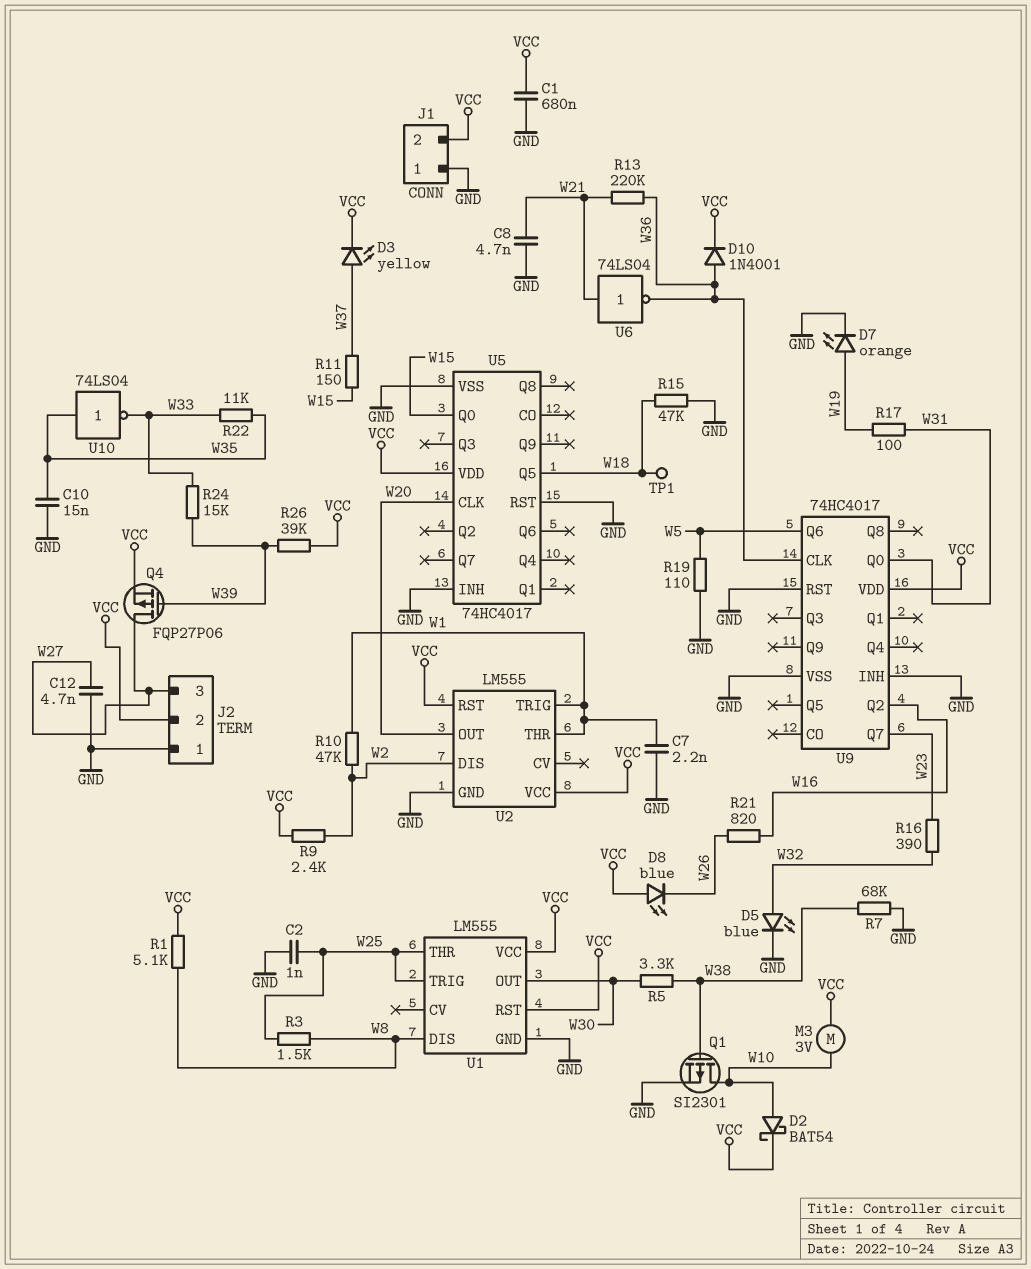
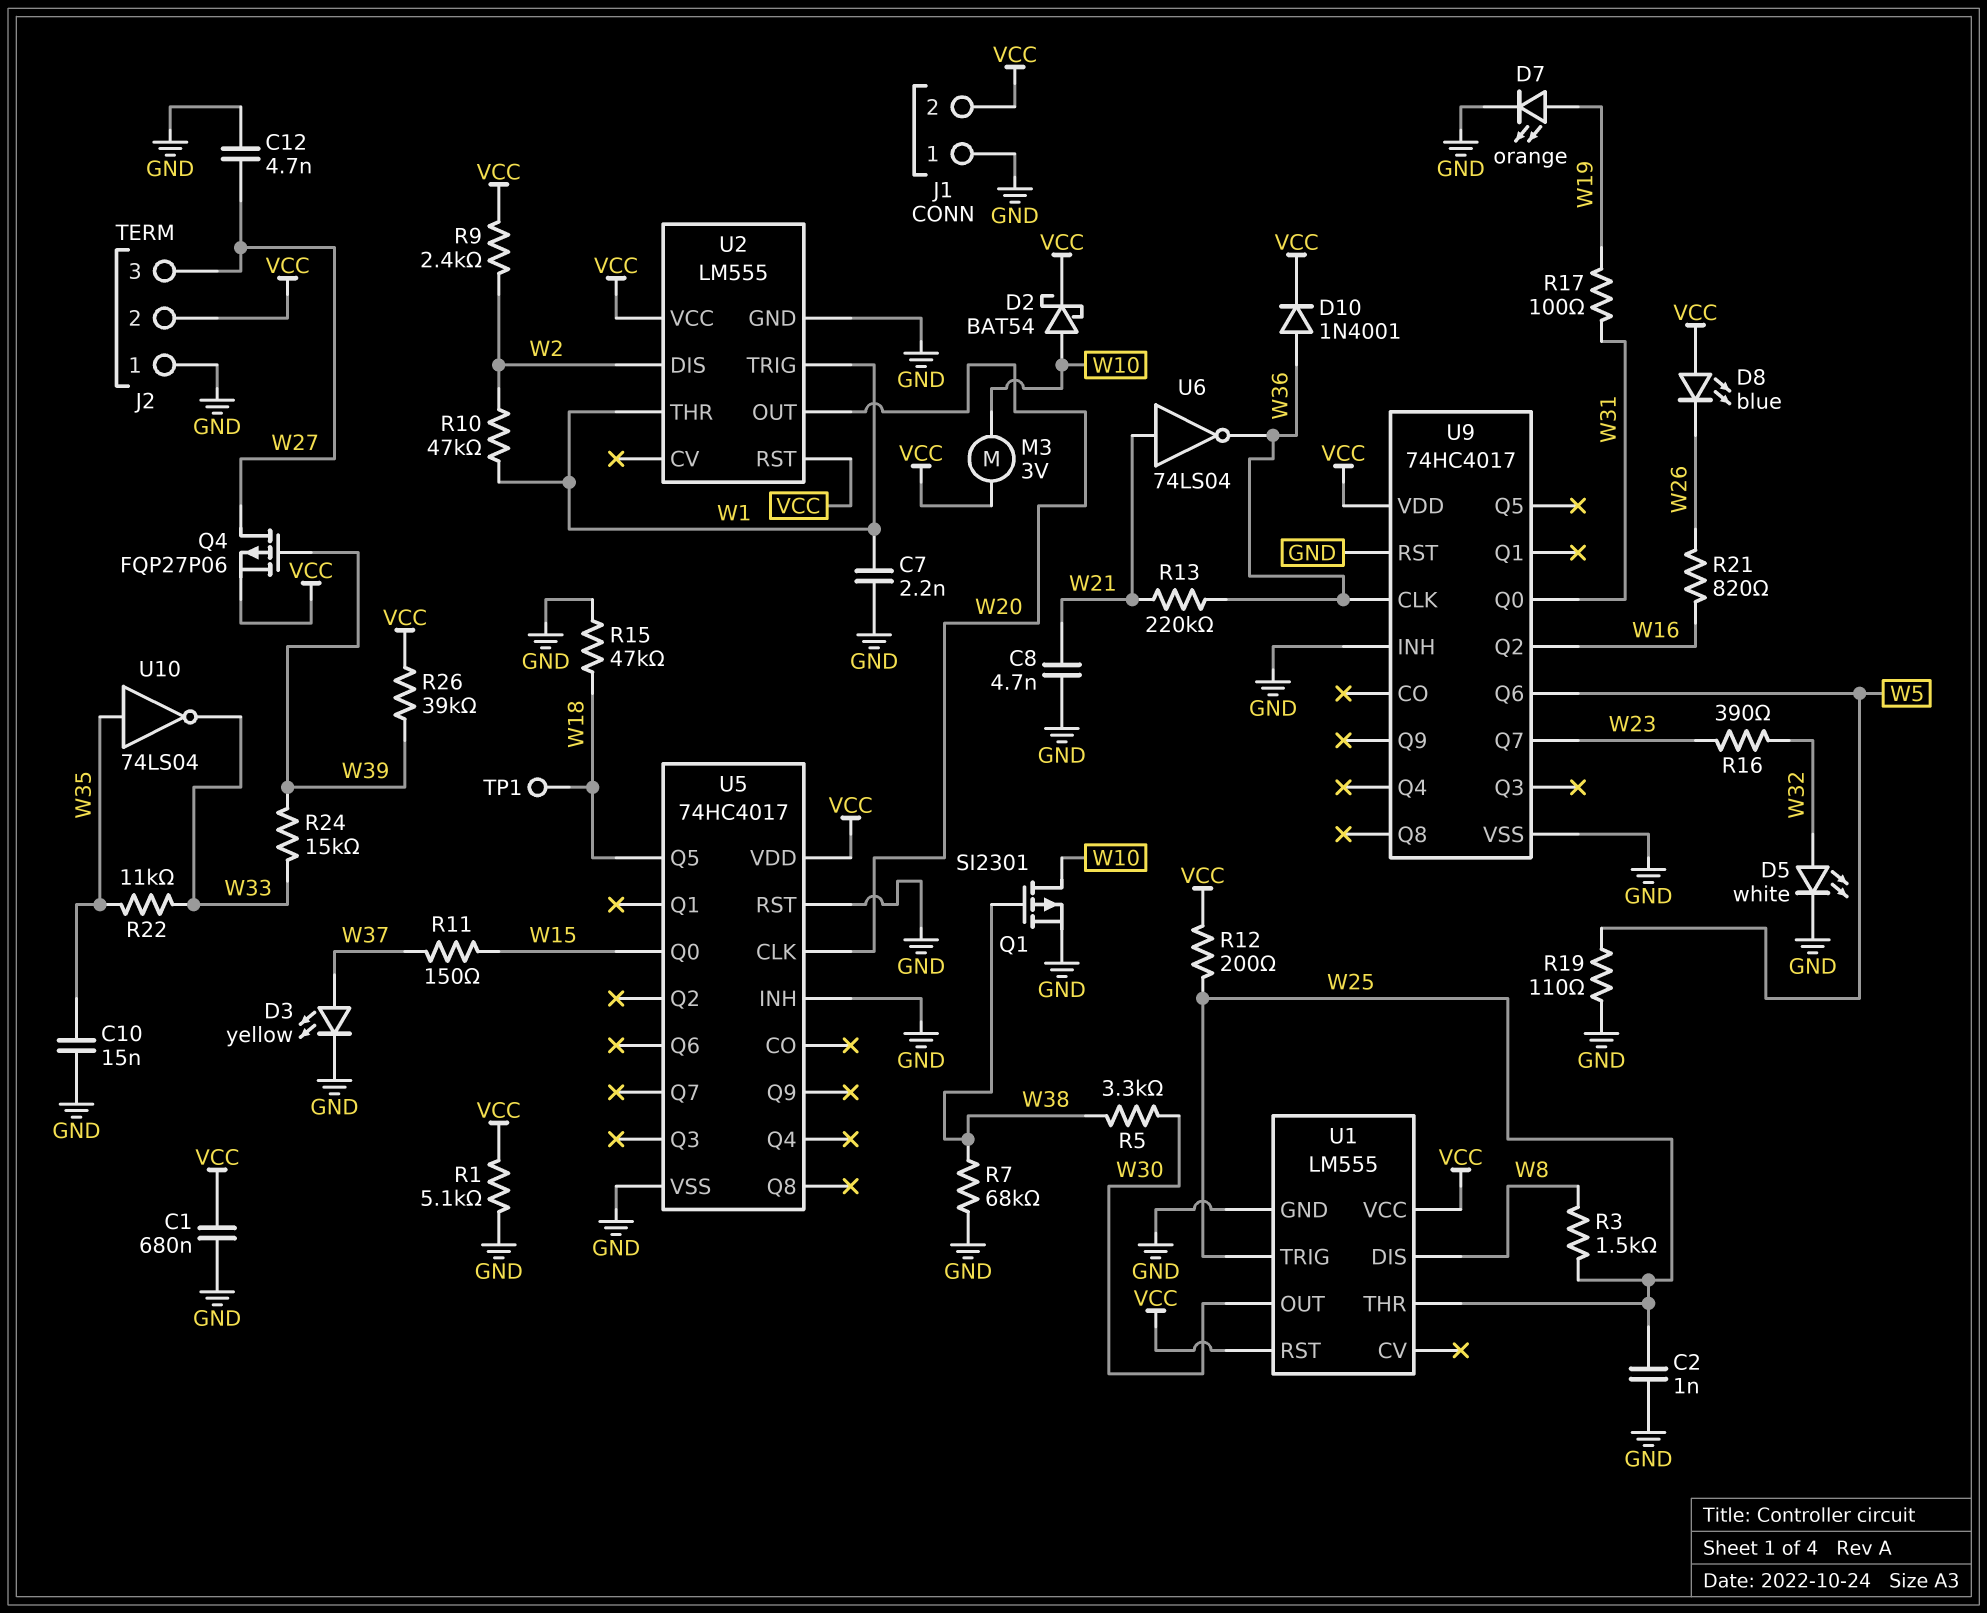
D3: LED yellow (A W37, K VCC) -> LED yellow (A W37, K GND)
D5: LED blue (A W32, K GND) -> LED white (A W32, K GND)
R1: 5.1k (VCC, W8) -> 5.1k (GND, VCC)
R12: none -> 200 (VCC, W25)

